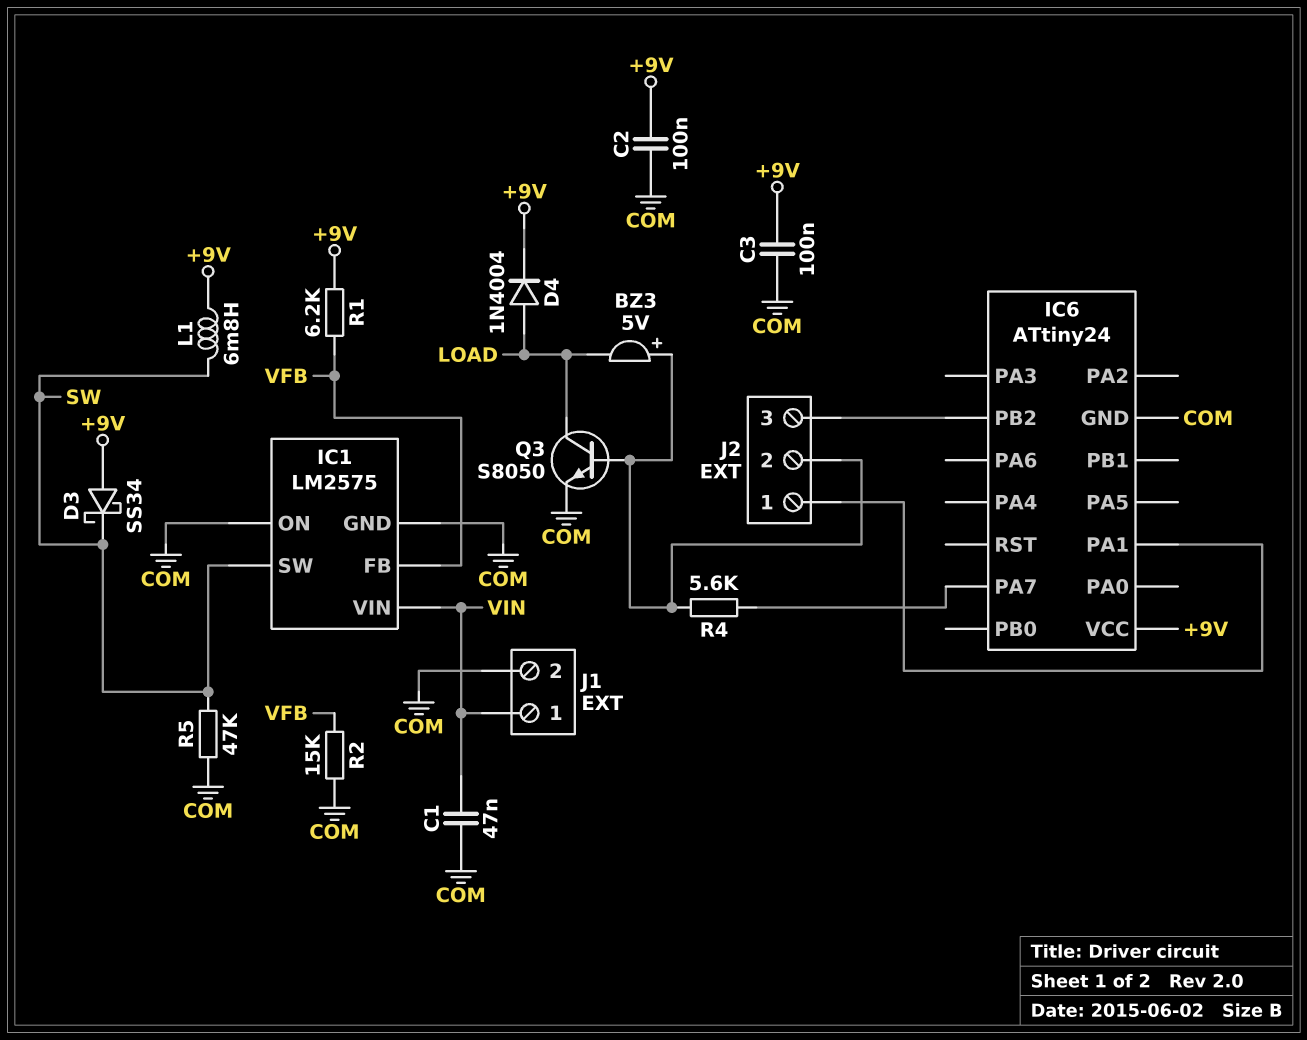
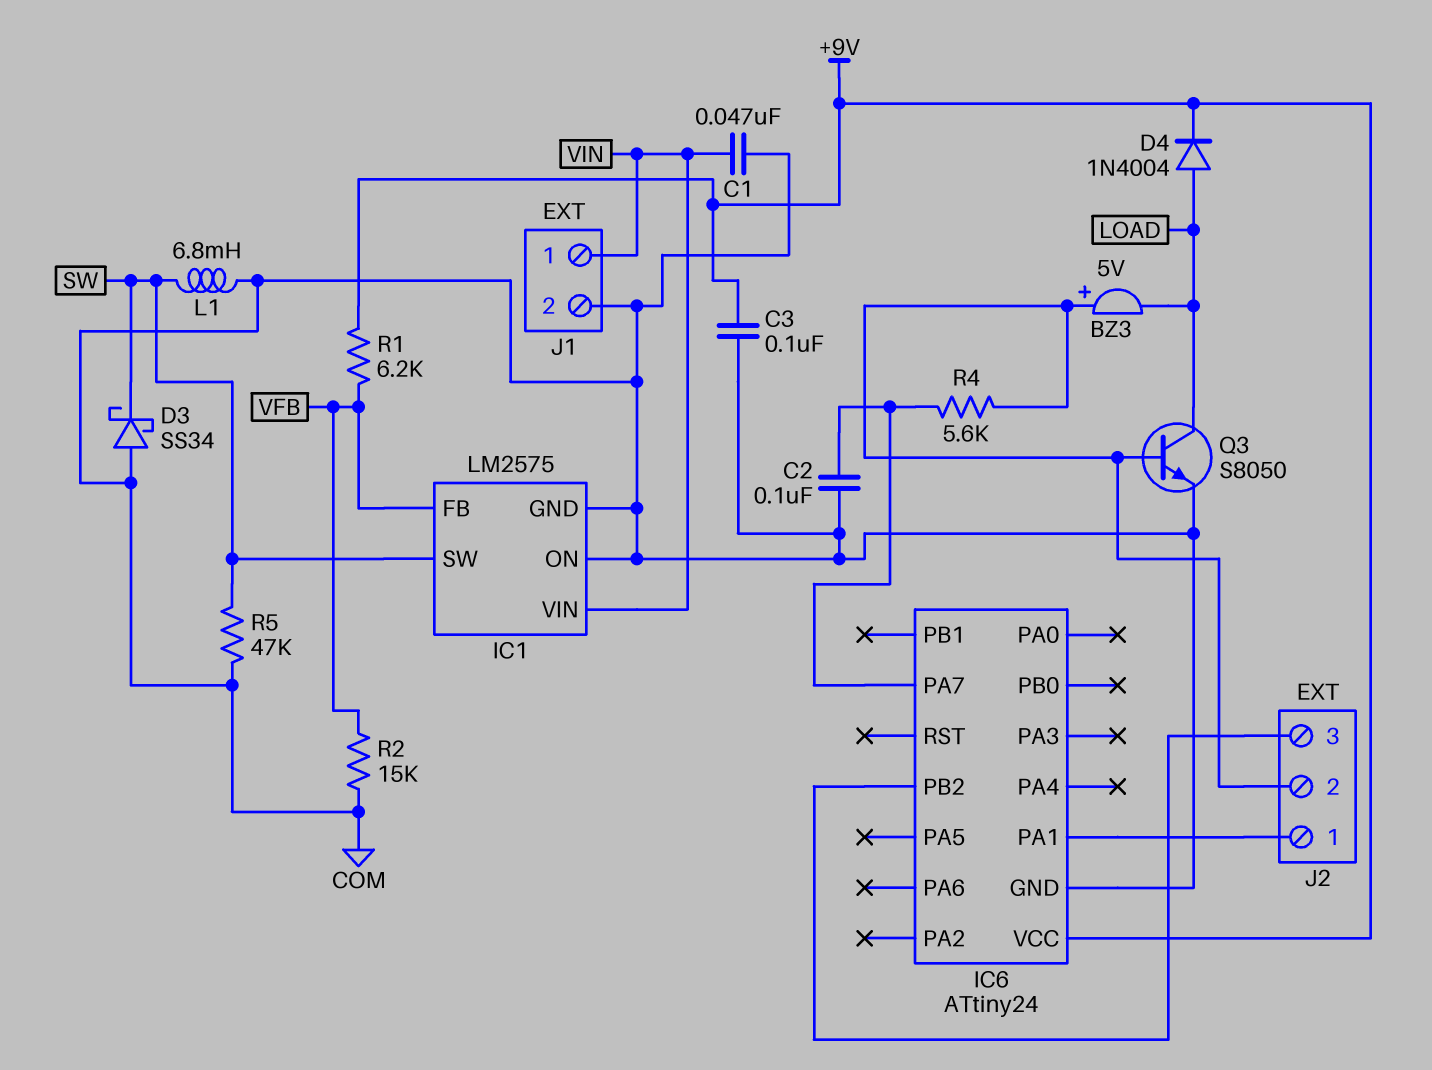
C2: 100nF (+9V, COM) -> 100nF (COM, IC6/PA7)
D3: schottky SS34 (A +9V, K SW) -> schottky SS34 (A COM, K SW)
L1: 6.8mH (+9V, SW) -> 6.8mH (COM, SW)

